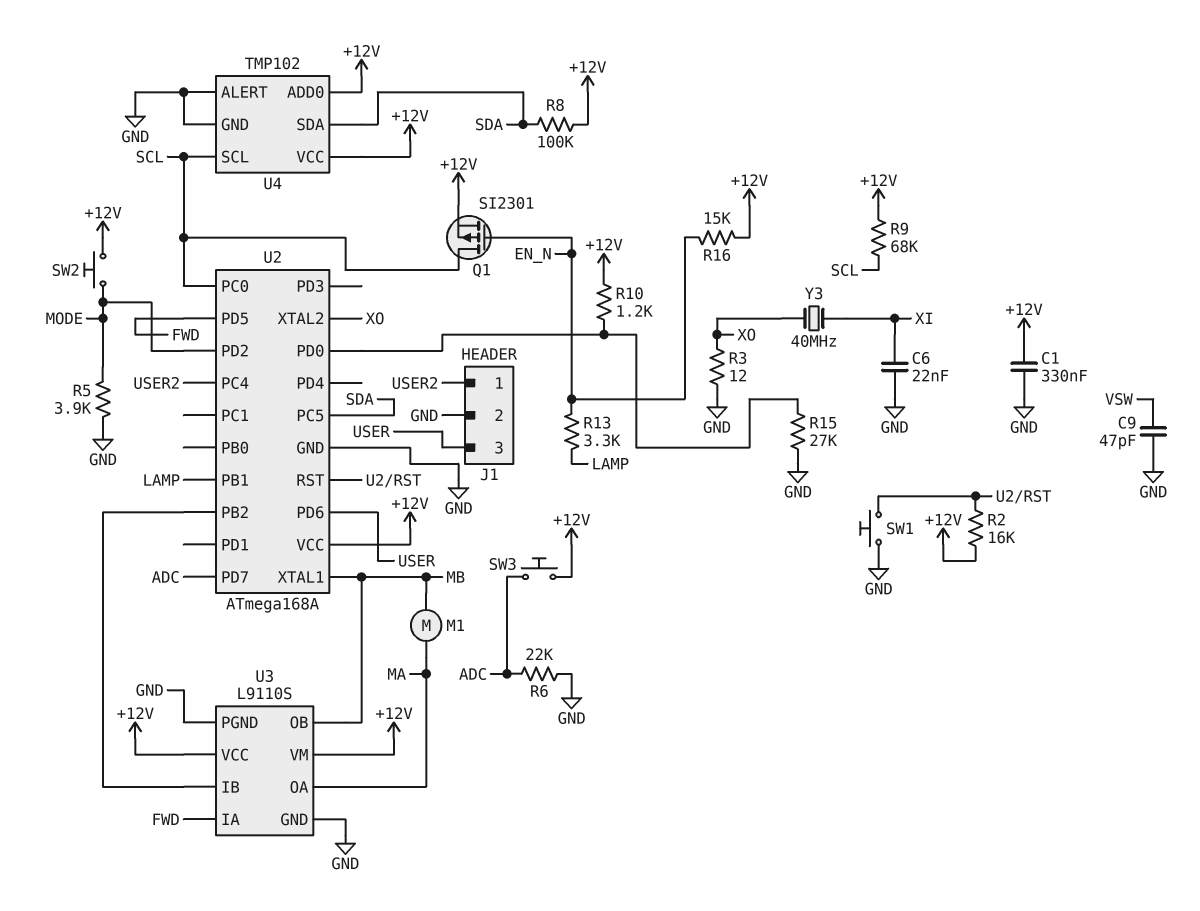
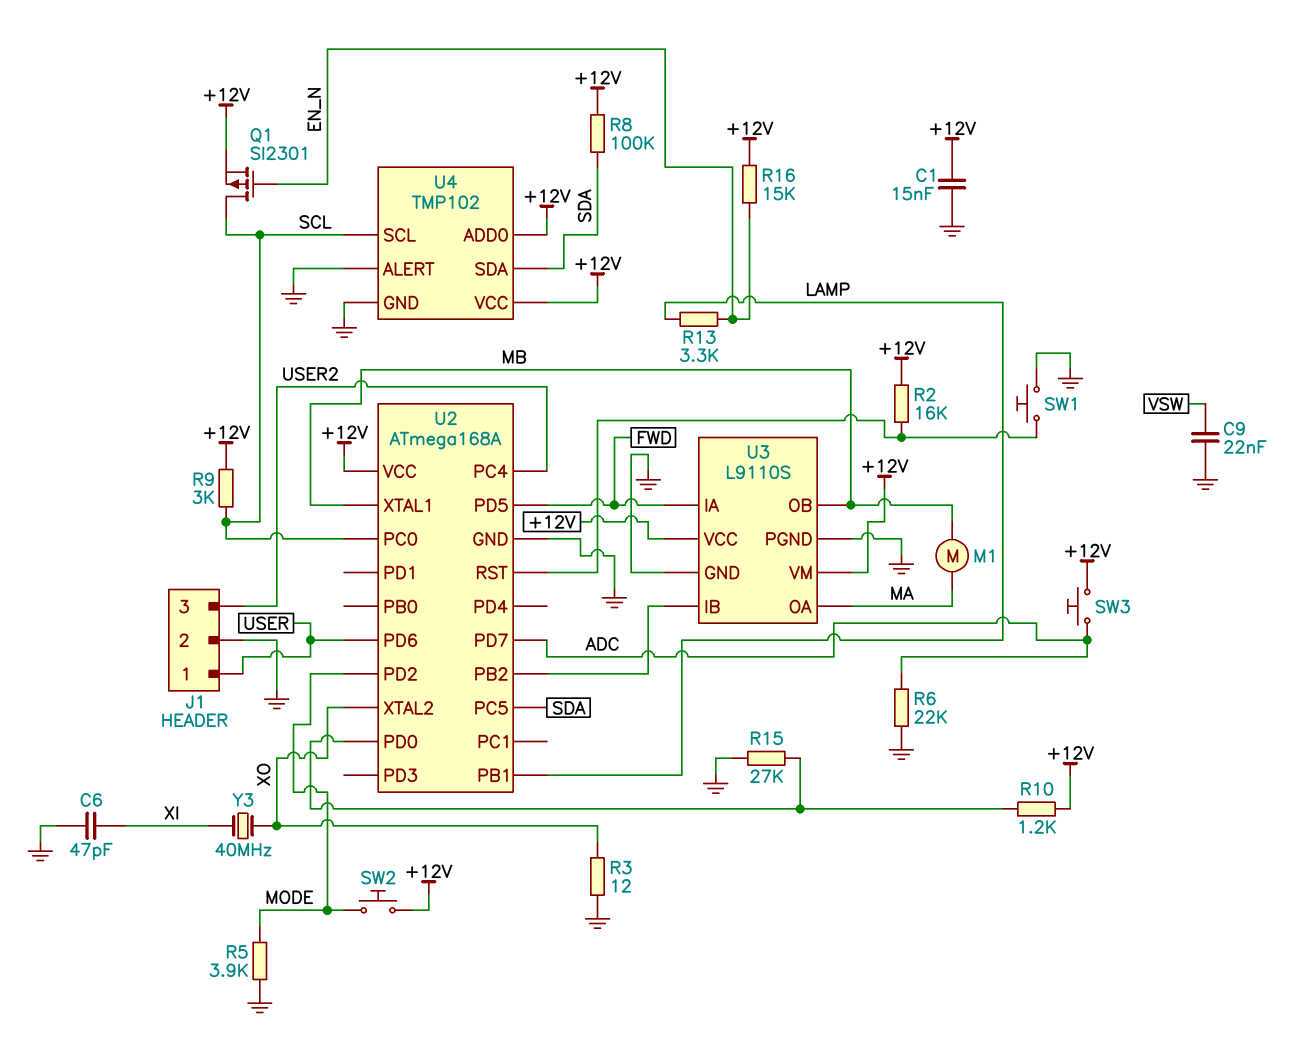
C1: 330nF (+12V, GND) -> 15nF (+12V, GND)
C6: 22nF (GND, XI) -> 47pF (GND, XI)
C9: 47pF (GND, VSW) -> 22nF (GND, VSW)
J1 pin 1: USER2 -> USER
J1 pin 3: USER -> USER2
R9: 68k (+12V, SCL) -> 3k (+12V, SCL)

